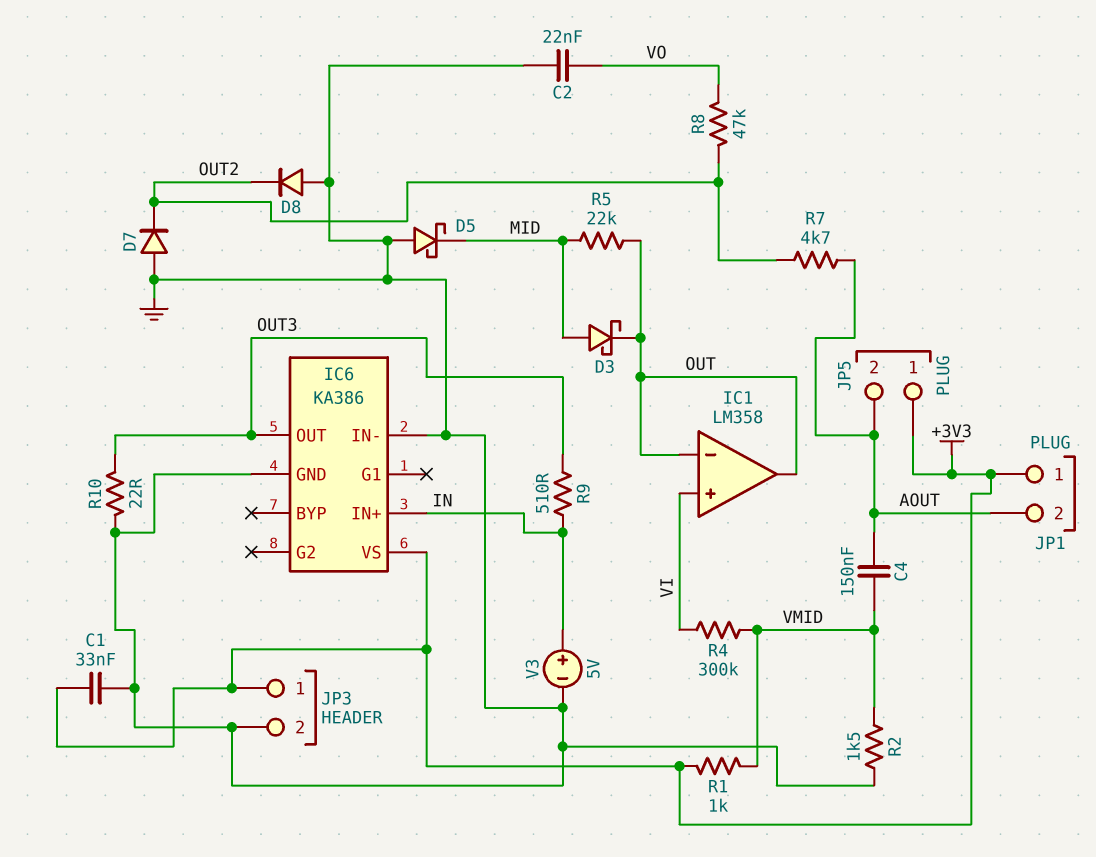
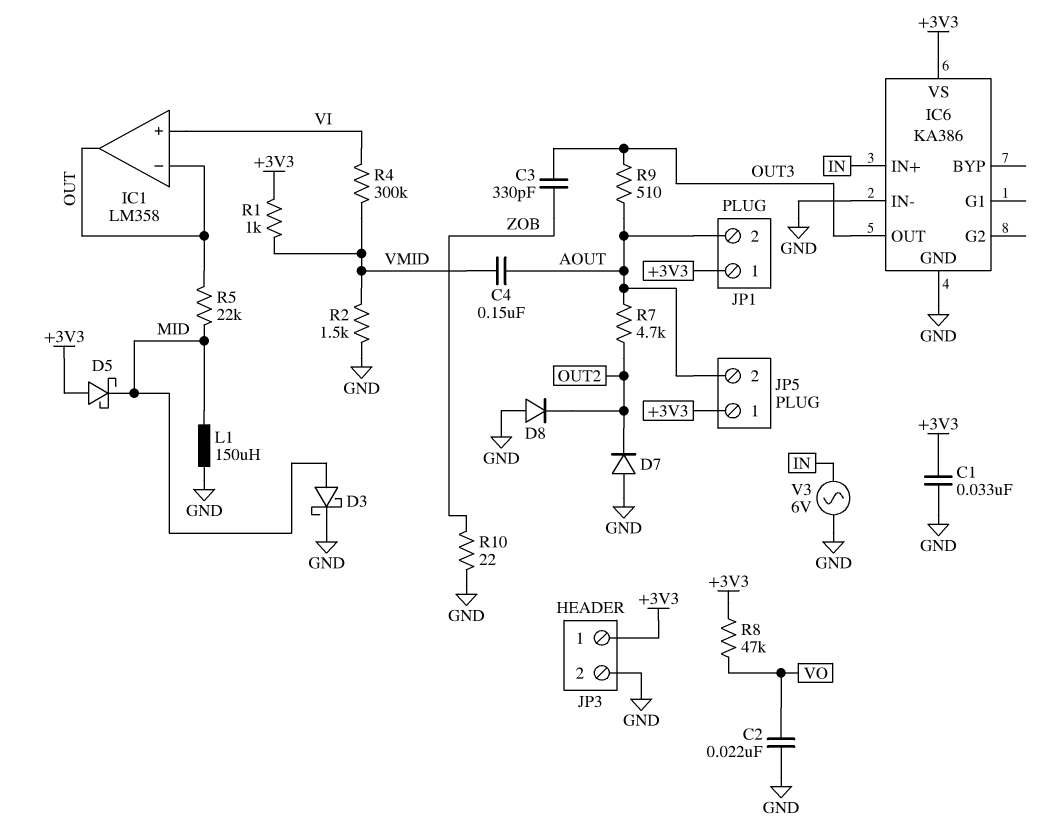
C3: none -> 330pF (OUT3, ZOB)
D3: schottky (A MID, K OUT) -> schottky (A MID, K GND)
D5: schottky (A GND, K MID) -> schottky (A +3V3, K MID)
L1: none -> 150uH (GND, MID)
R8: 47k (OUT2, VO) -> 47k (+3V3, VO)
R9: 510 (IN, OUT3) -> 510 (AOUT, OUT3)
R10: 22 (GND, OUT3) -> 22 (GND, ZOB)
V3: 5V (plus IN, minus GND) -> AC 6V (GND, IN)

